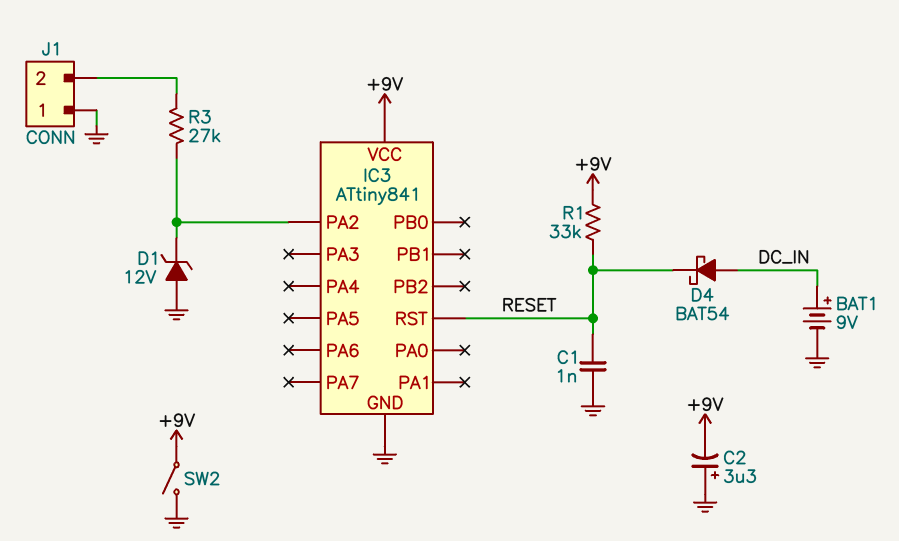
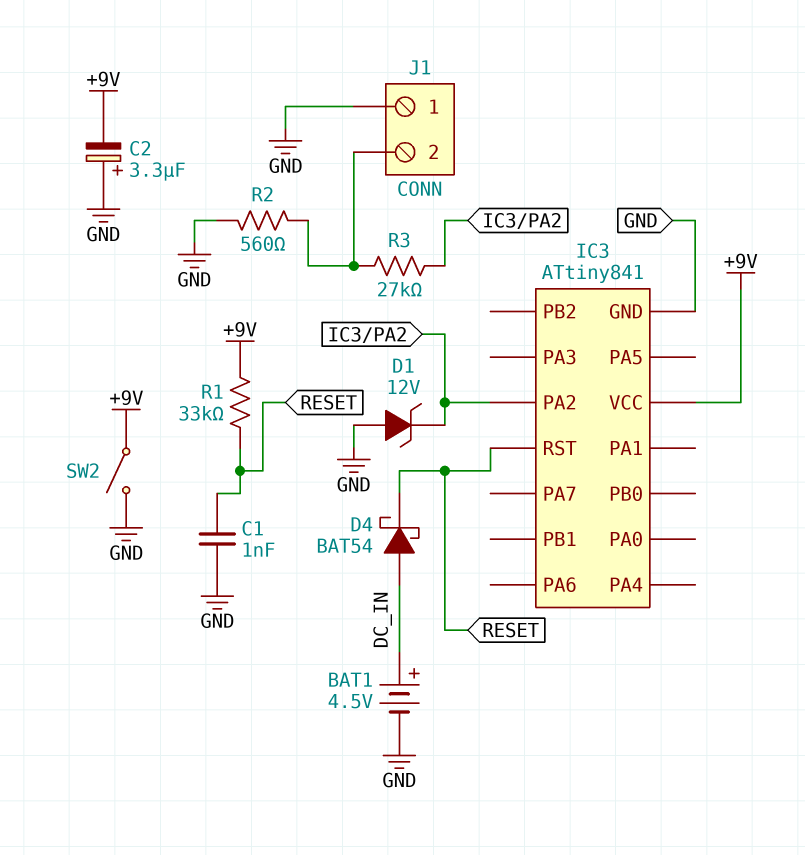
BAT1: 9V (plus DC_IN, minus GND) -> 4.5V (plus DC_IN, minus GND)
R2: none -> 560 (GND, J1/2)

